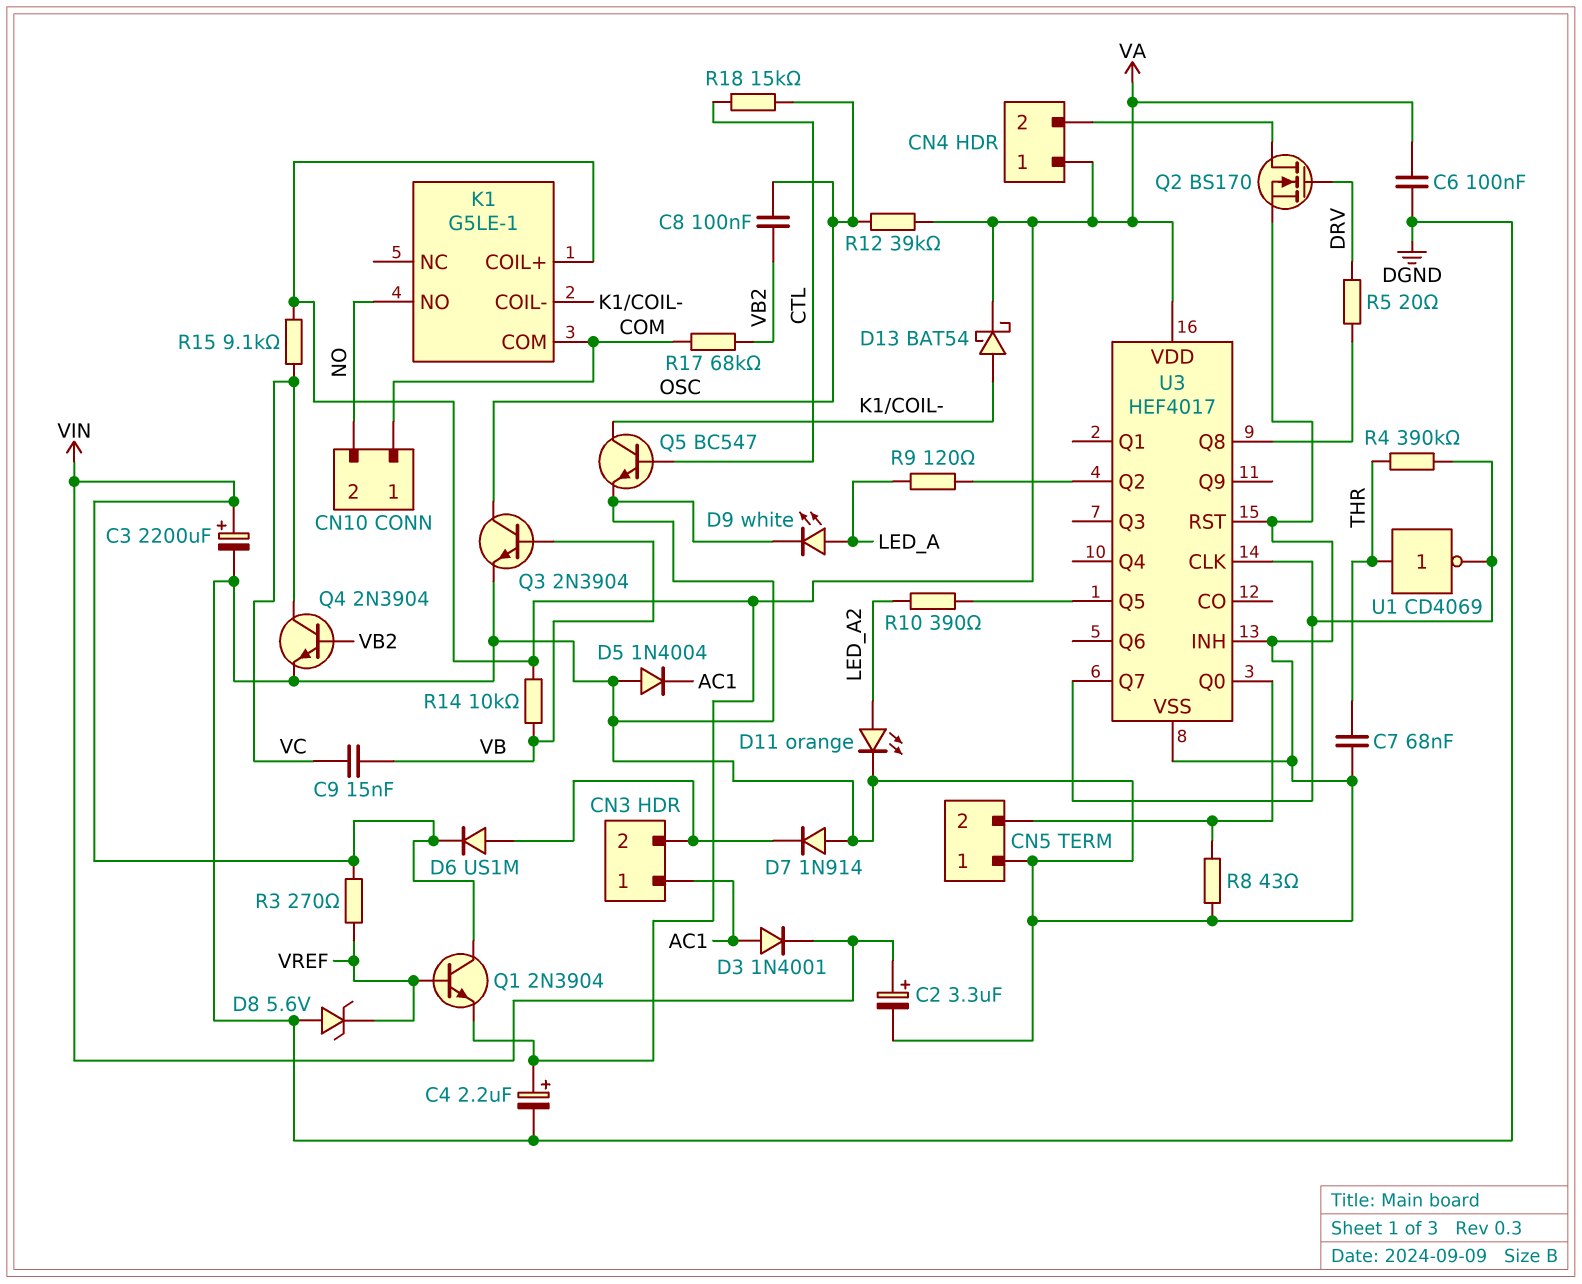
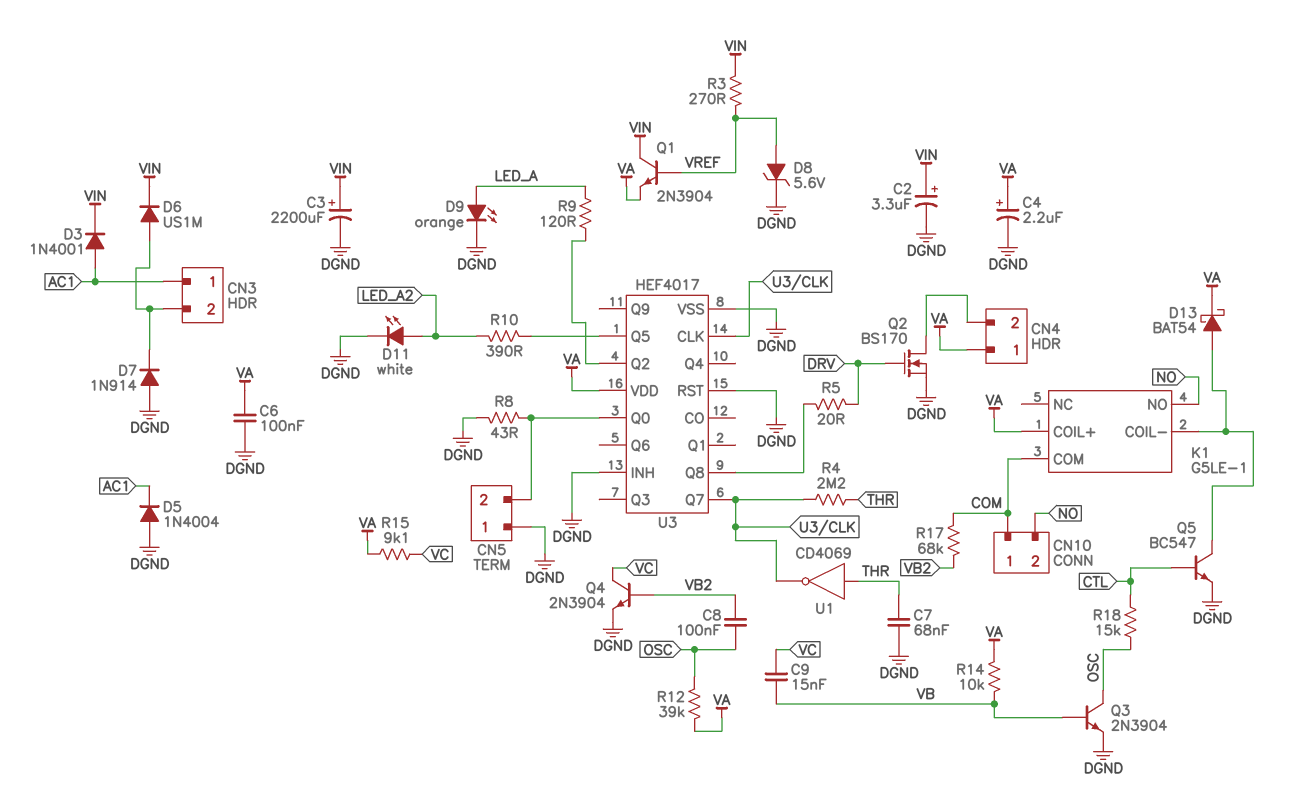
D8: zener 5.6V (A DGND, K VREF) -> zener 5.6V (A VREF, K DGND)
D9: LED white (A LED_A, K DGND) -> LED orange (A LED_A, K DGND)
D11: LED orange (A LED_A2, K DGND) -> LED white (A LED_A2, K DGND)
R4: 390k (THR, U3/CLK) -> 2.2M (THR, U3/CLK)

